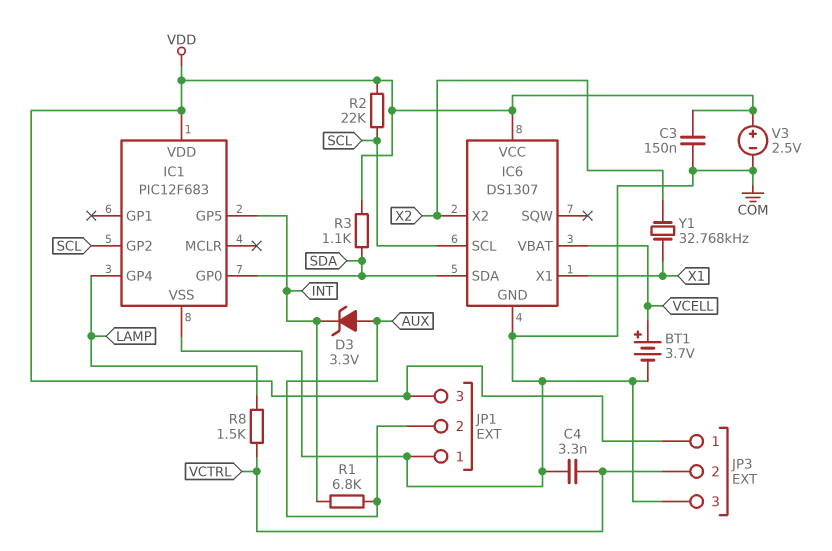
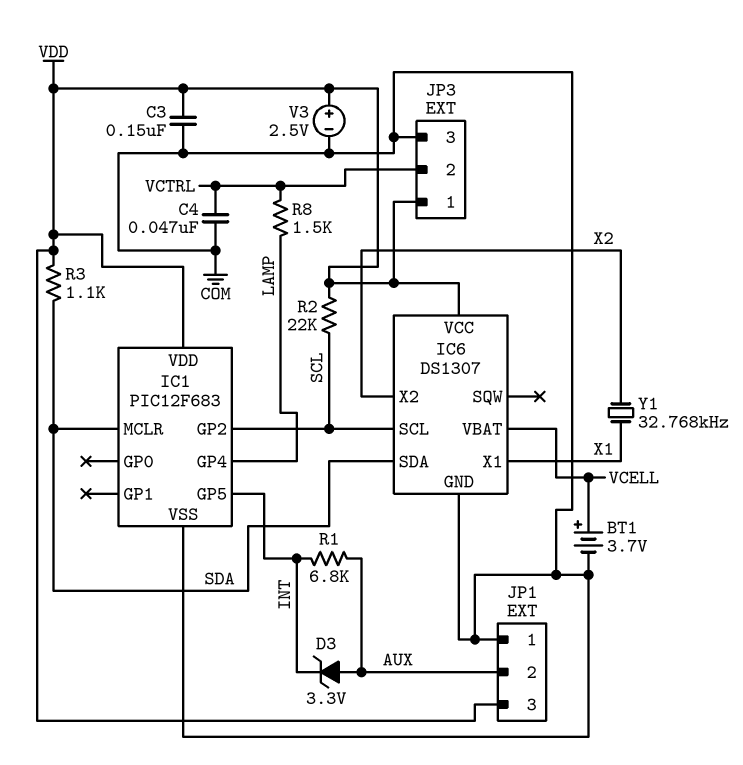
C4: 3.3nF (COM, VCTRL) -> 47nF (COM, VCTRL)
IC1 pin GP0: SDA -> none
IC1 pin MCLR: none -> SDA

